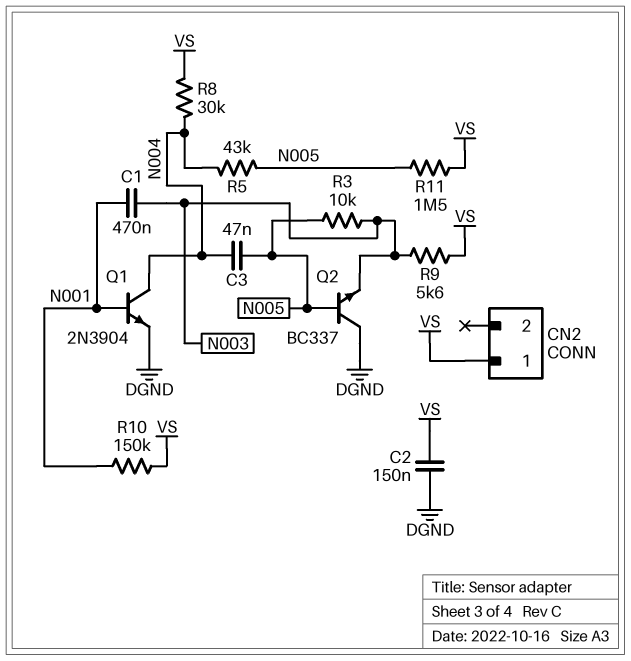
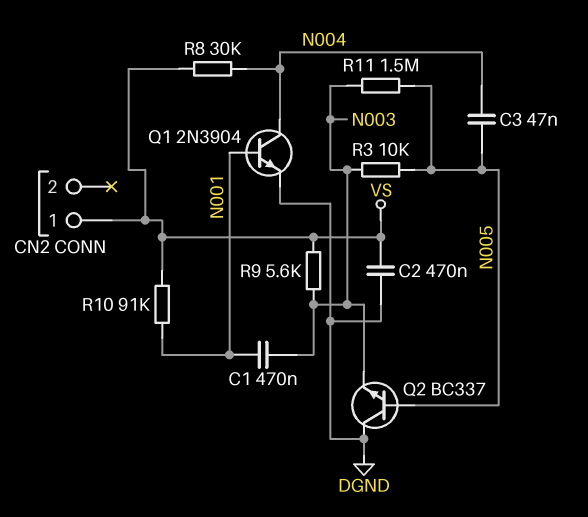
C2: 150nF (DGND, VS) -> 470nF (DGND, VS)
R5: 43k (N004, N005) -> none
R10: 150k (N001, VS) -> 91k (N001, VS)
R11: 1.5M (N005, VS) -> 1.5M (N003, N005)

